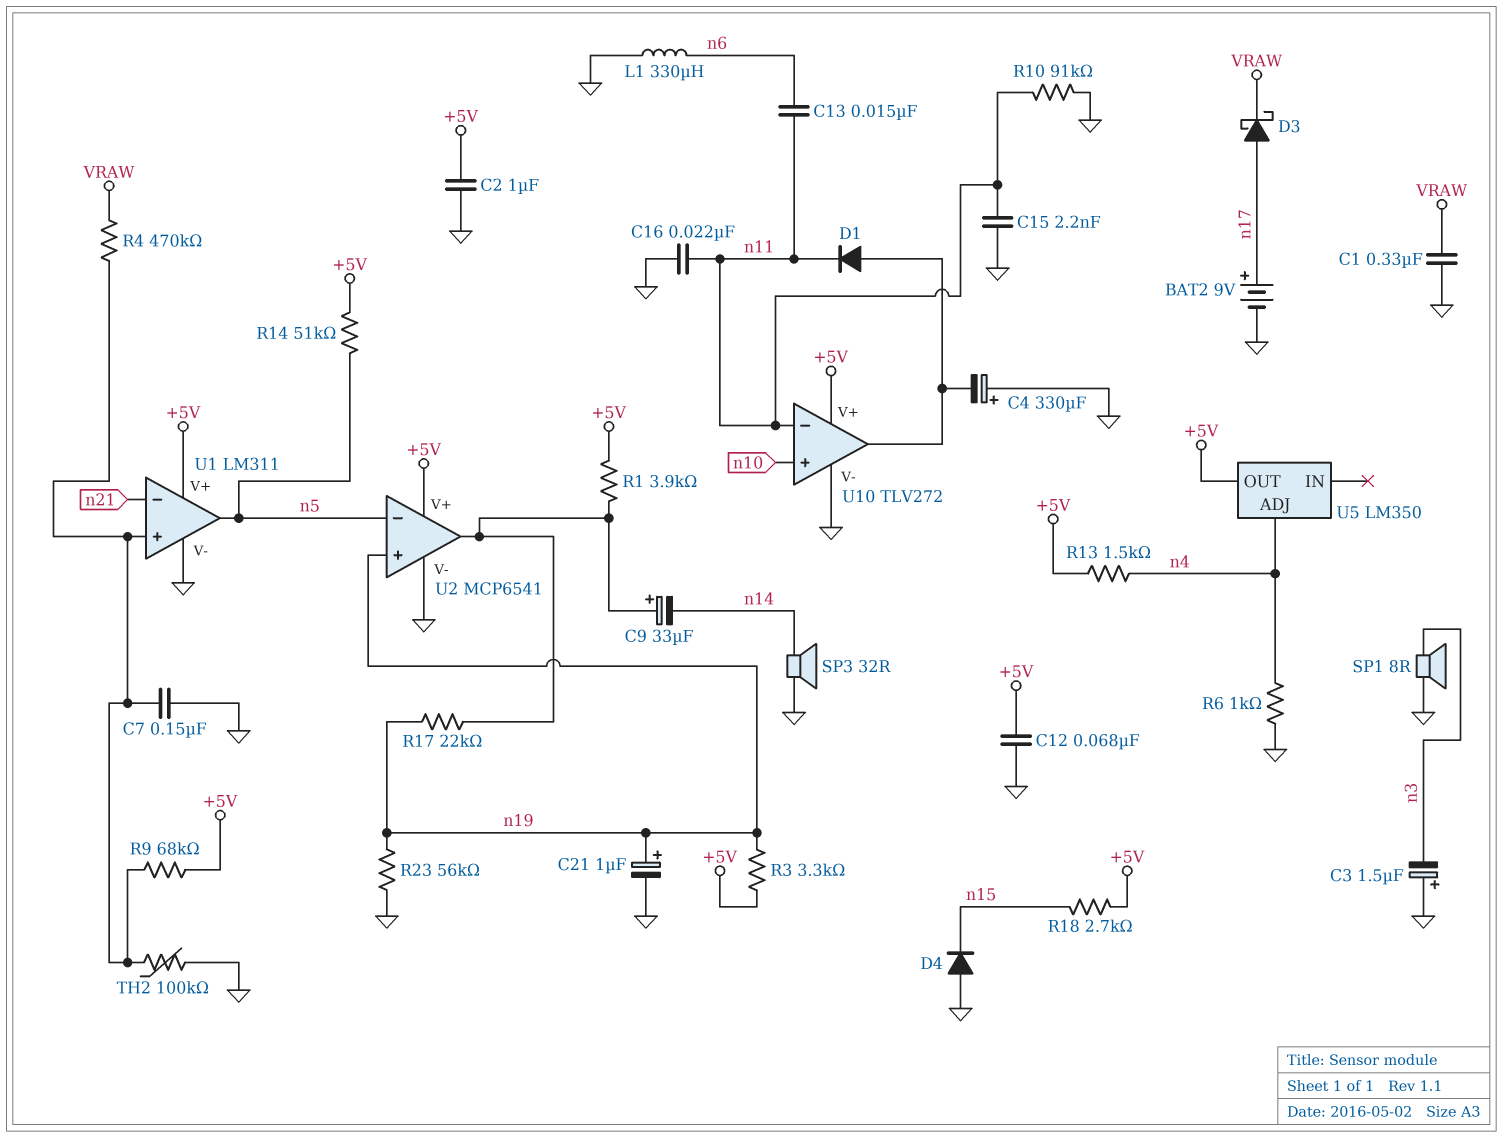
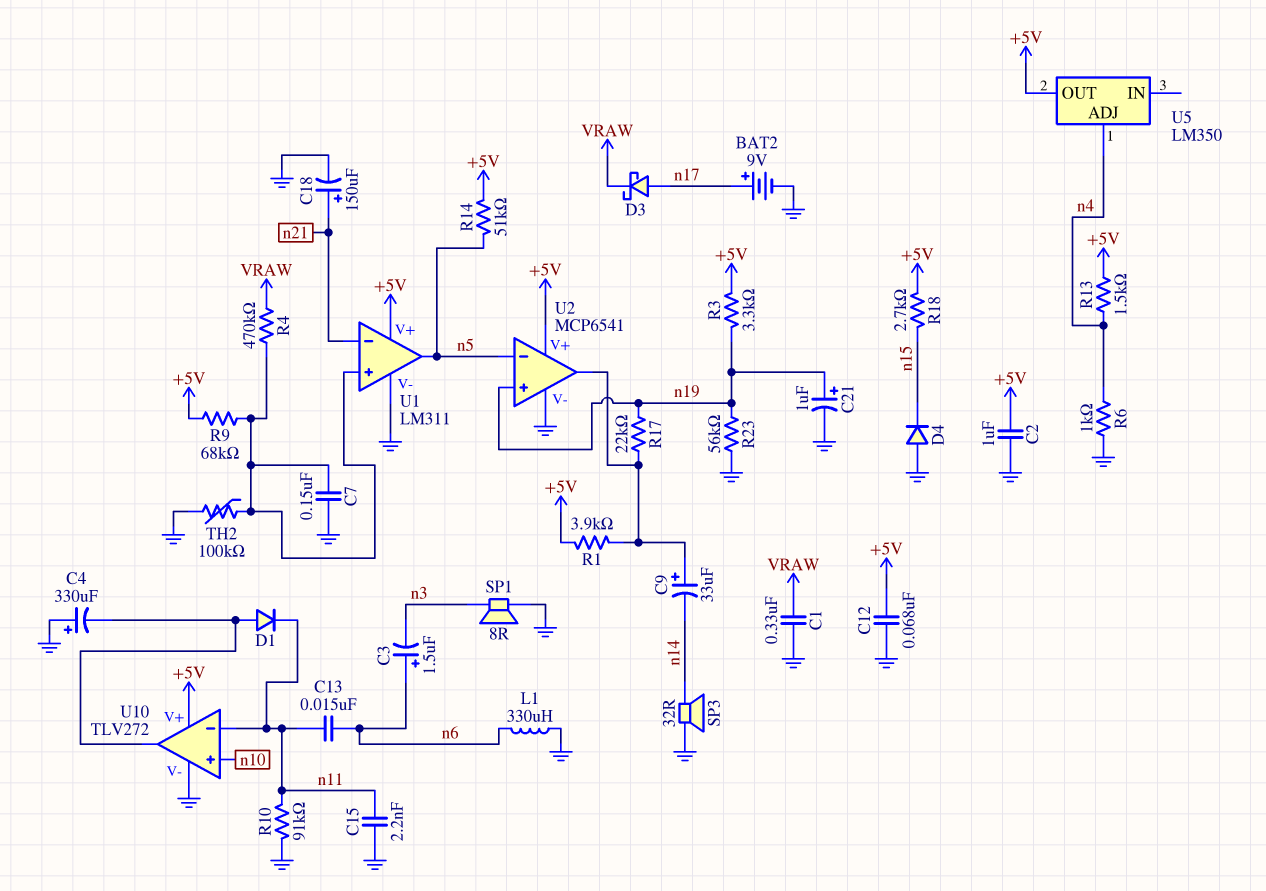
C3: 1.5uF (plus GND, minus n3) -> 1.5uF (plus n6, minus n3)
C16: 22nF (GND, n11) -> none
C18: none -> 150uF (plus n21, minus GND)

